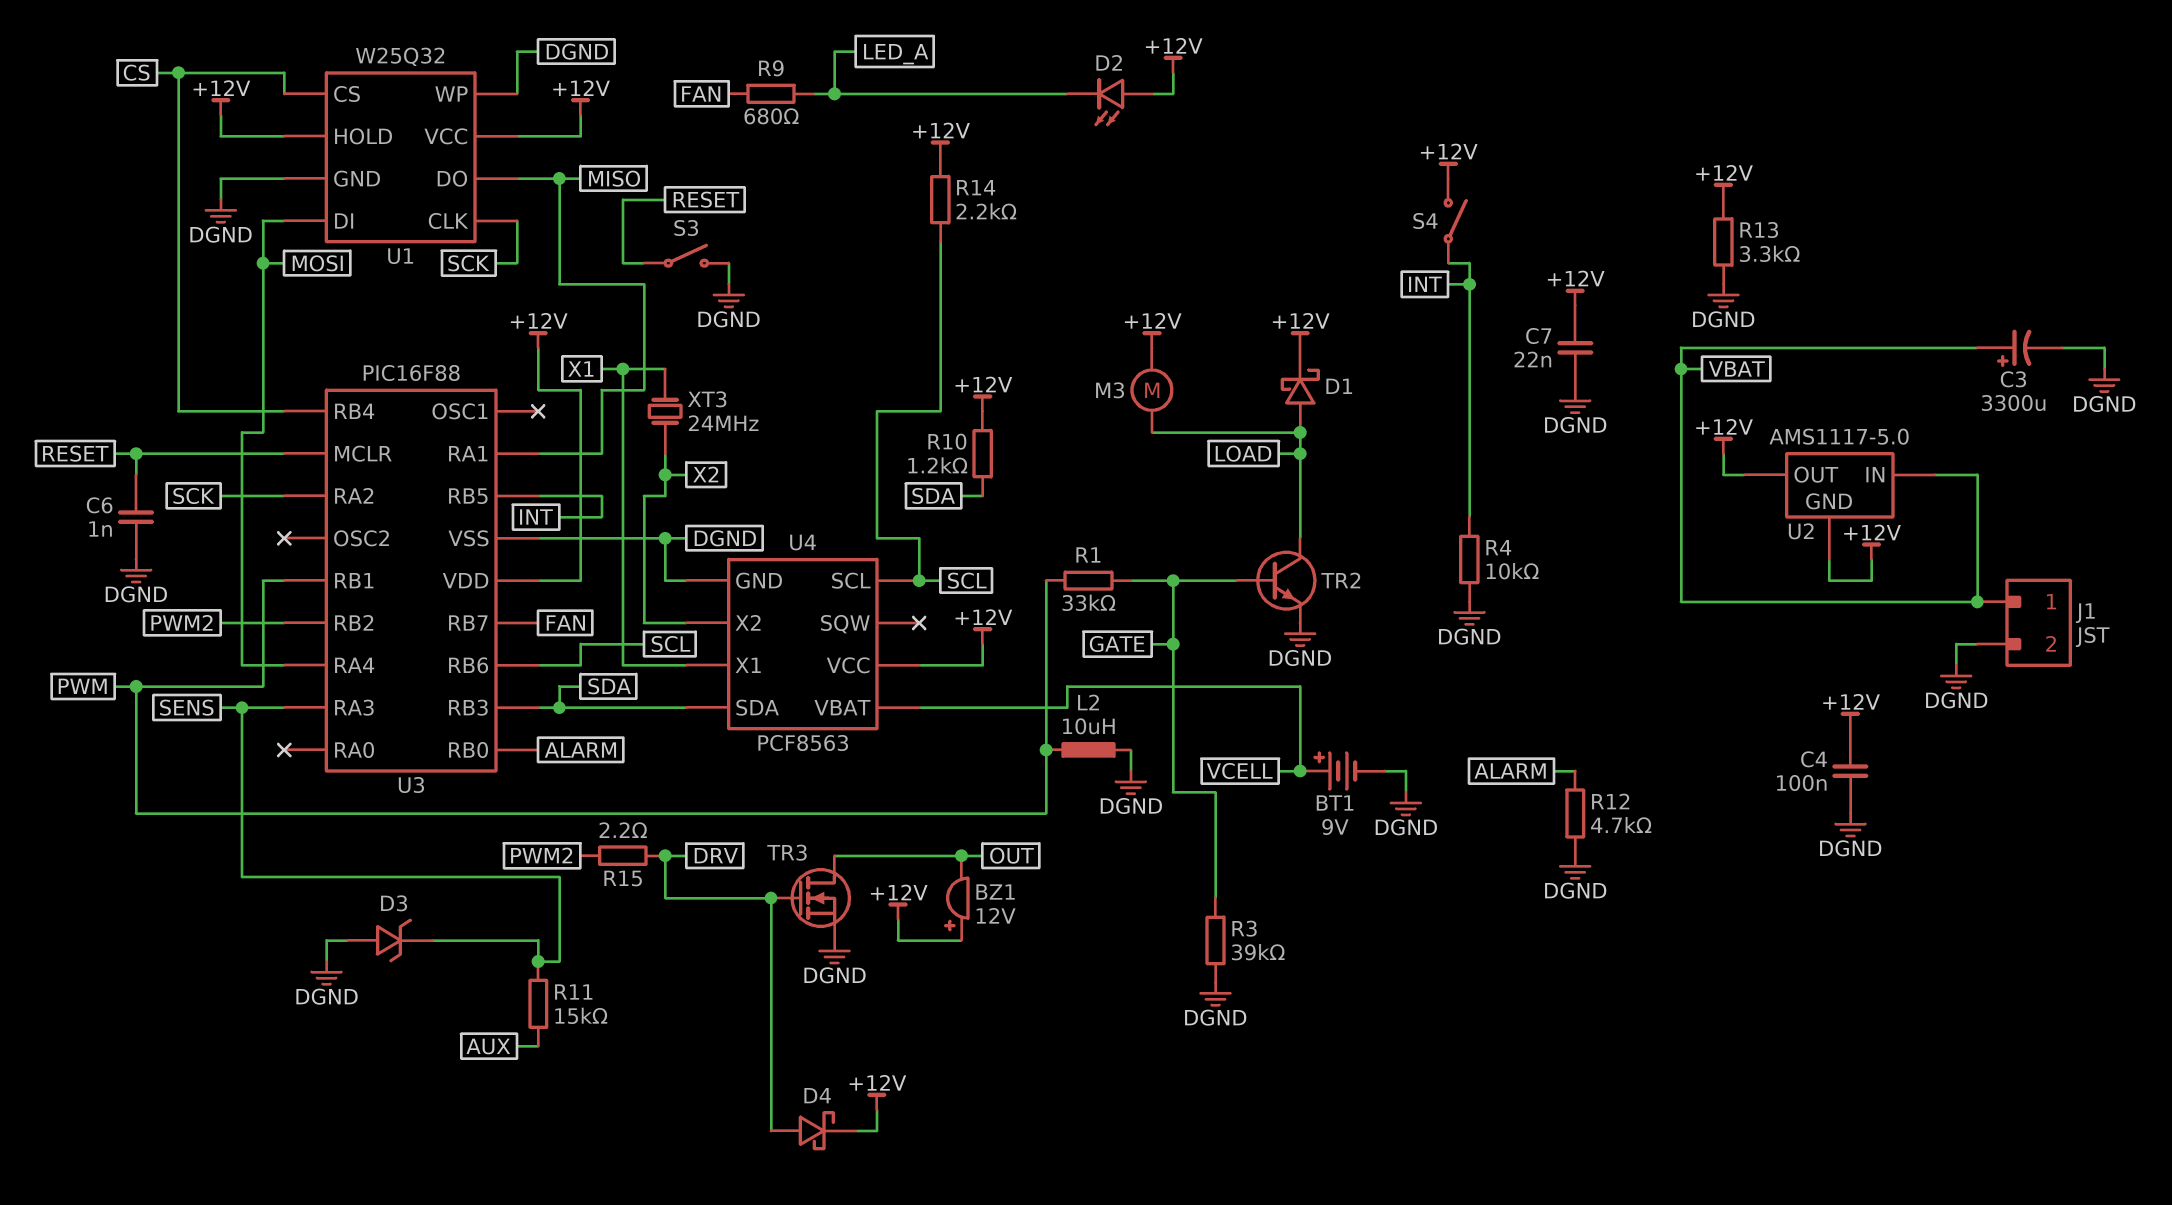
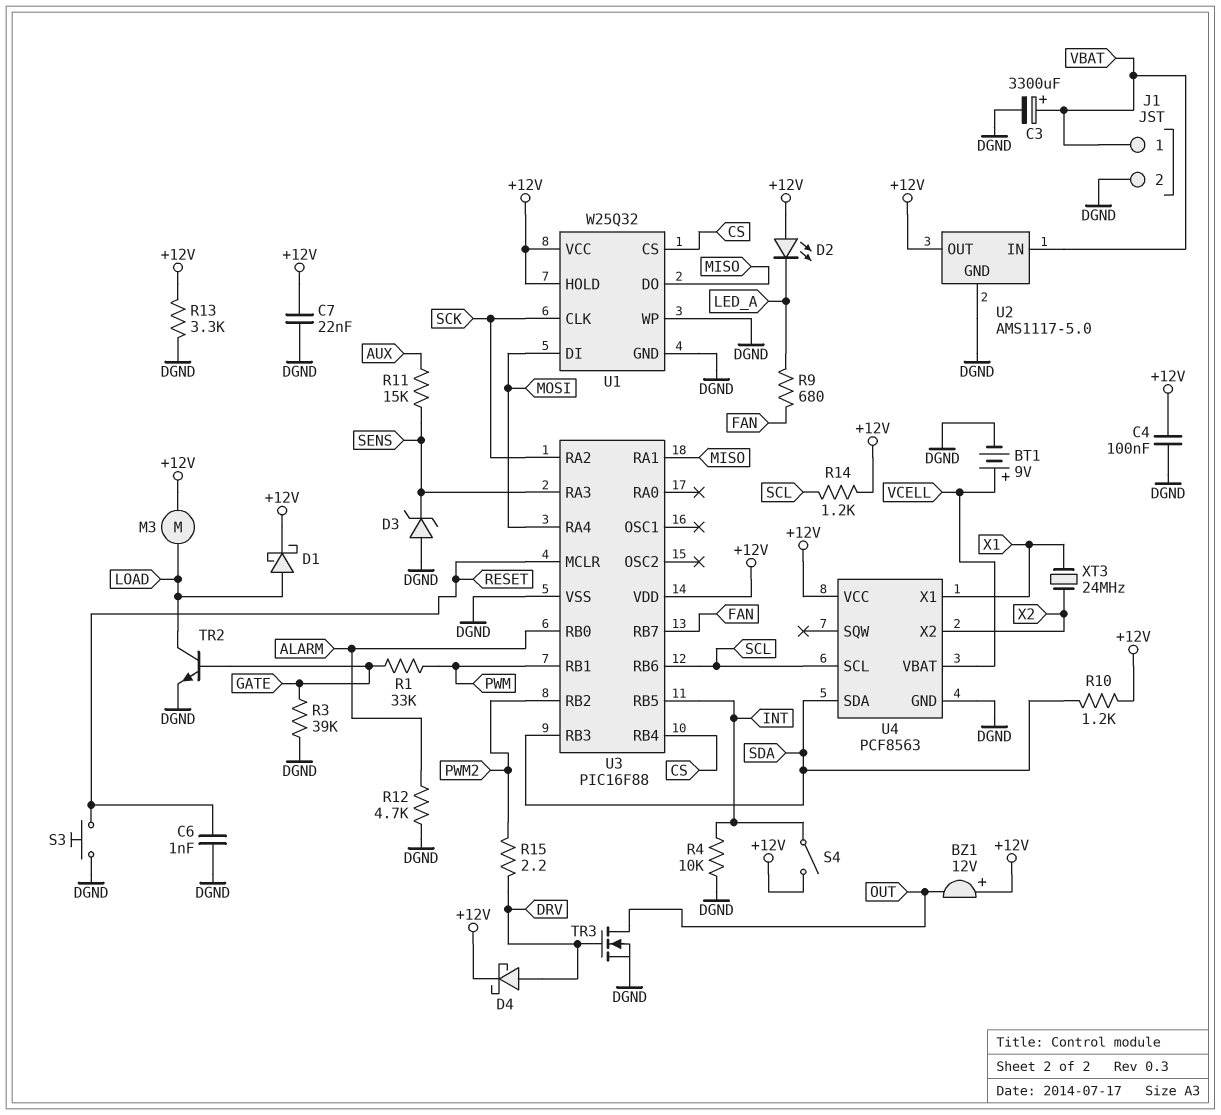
L2: 10uH (DGND, PWM) -> none
R14: 2.2k (+12V, SCL) -> 1.2k (+12V, SCL)
S3: switch (DGND, RESET) -> button (DGND, RESET)
U2 pin GND: +12V -> DGND

